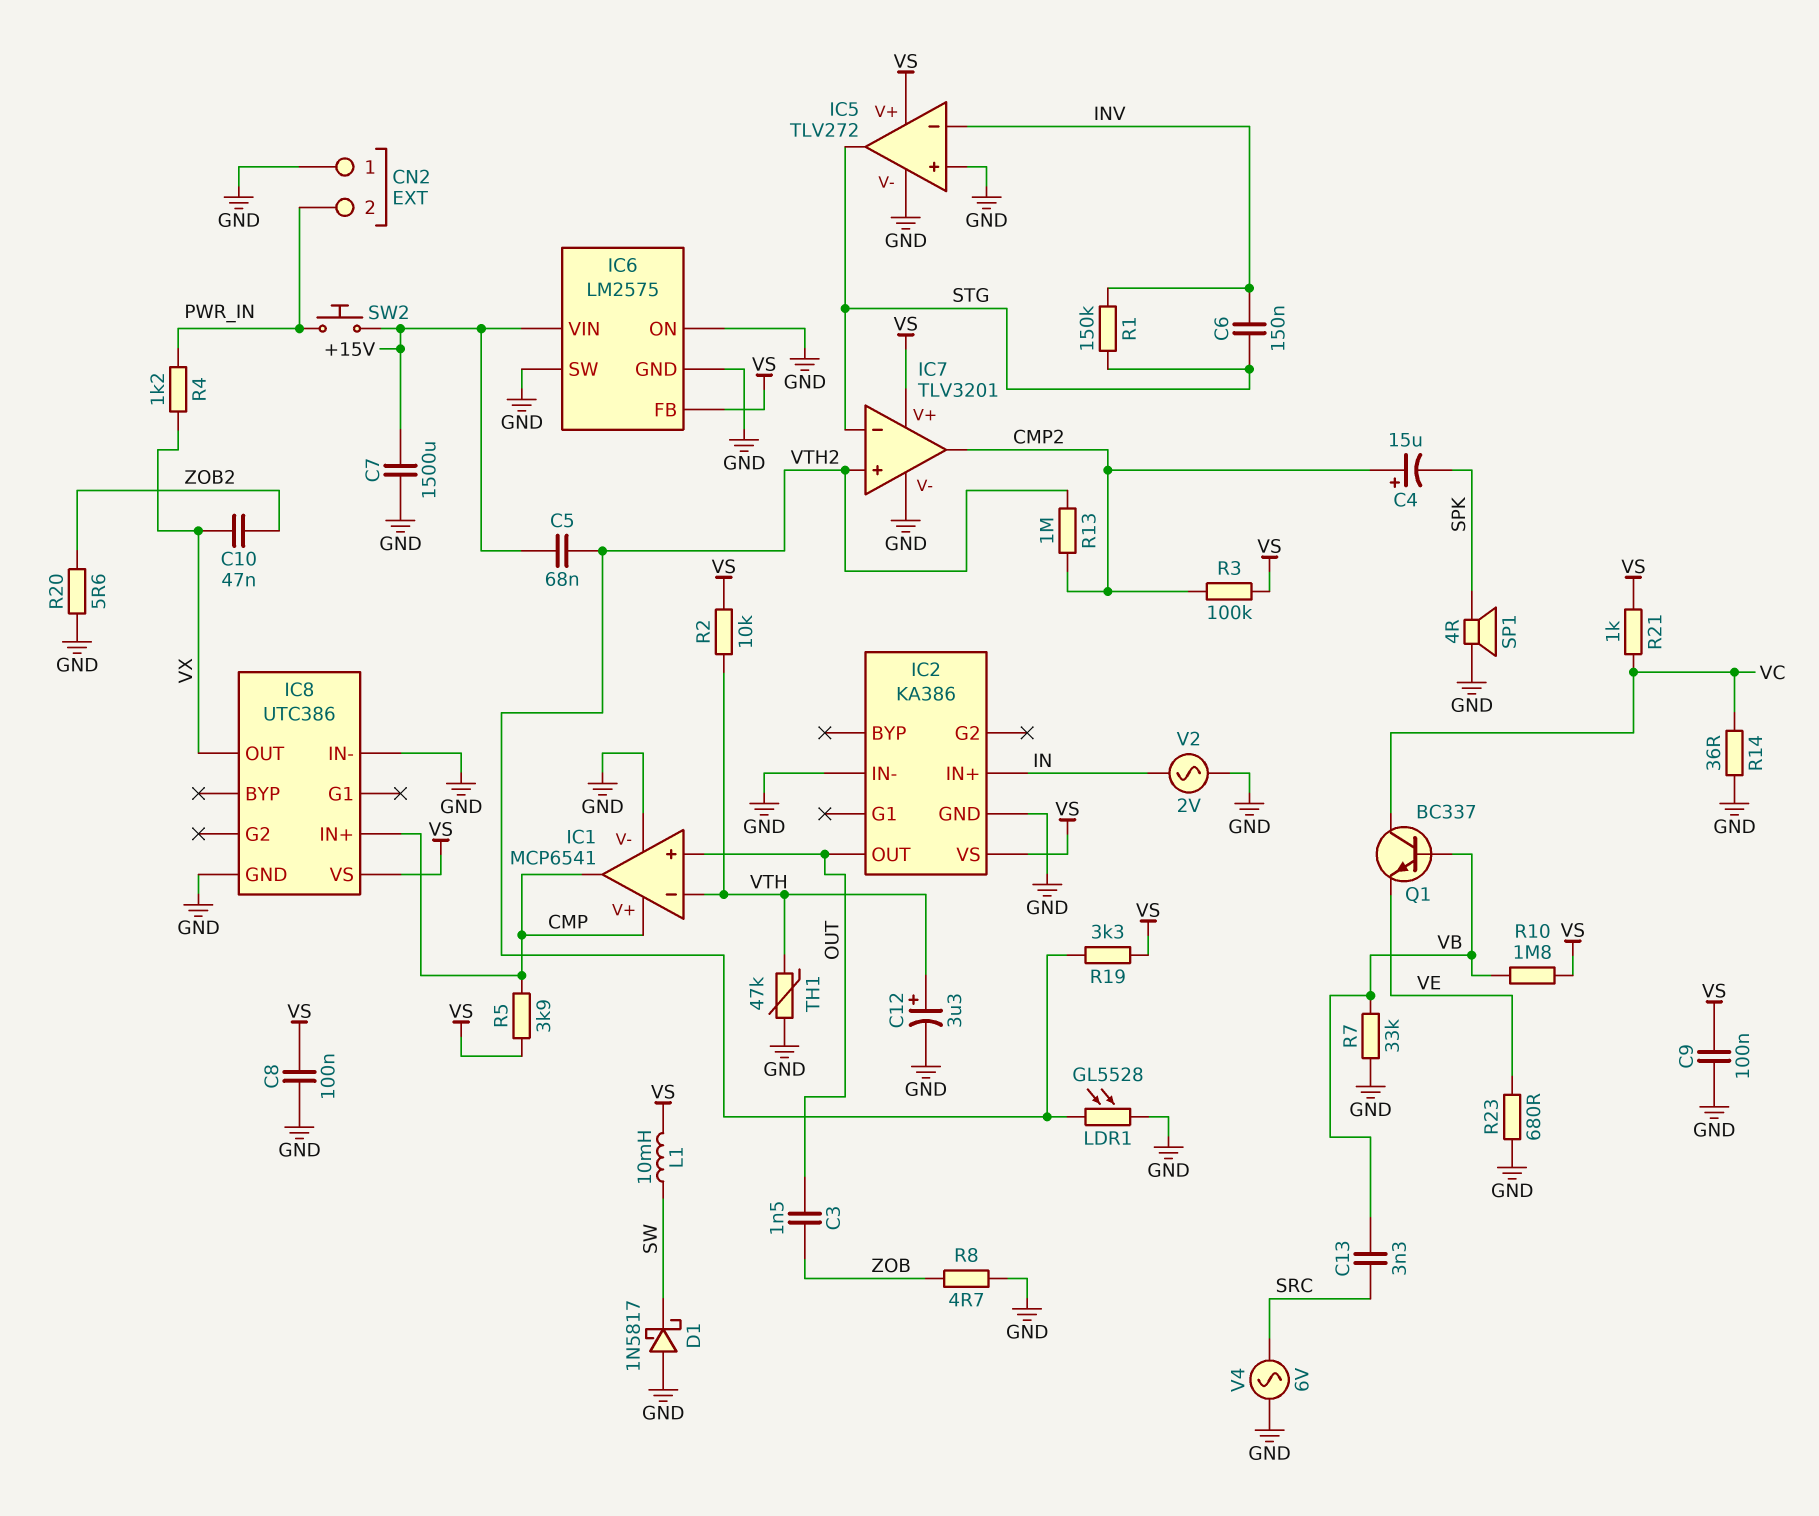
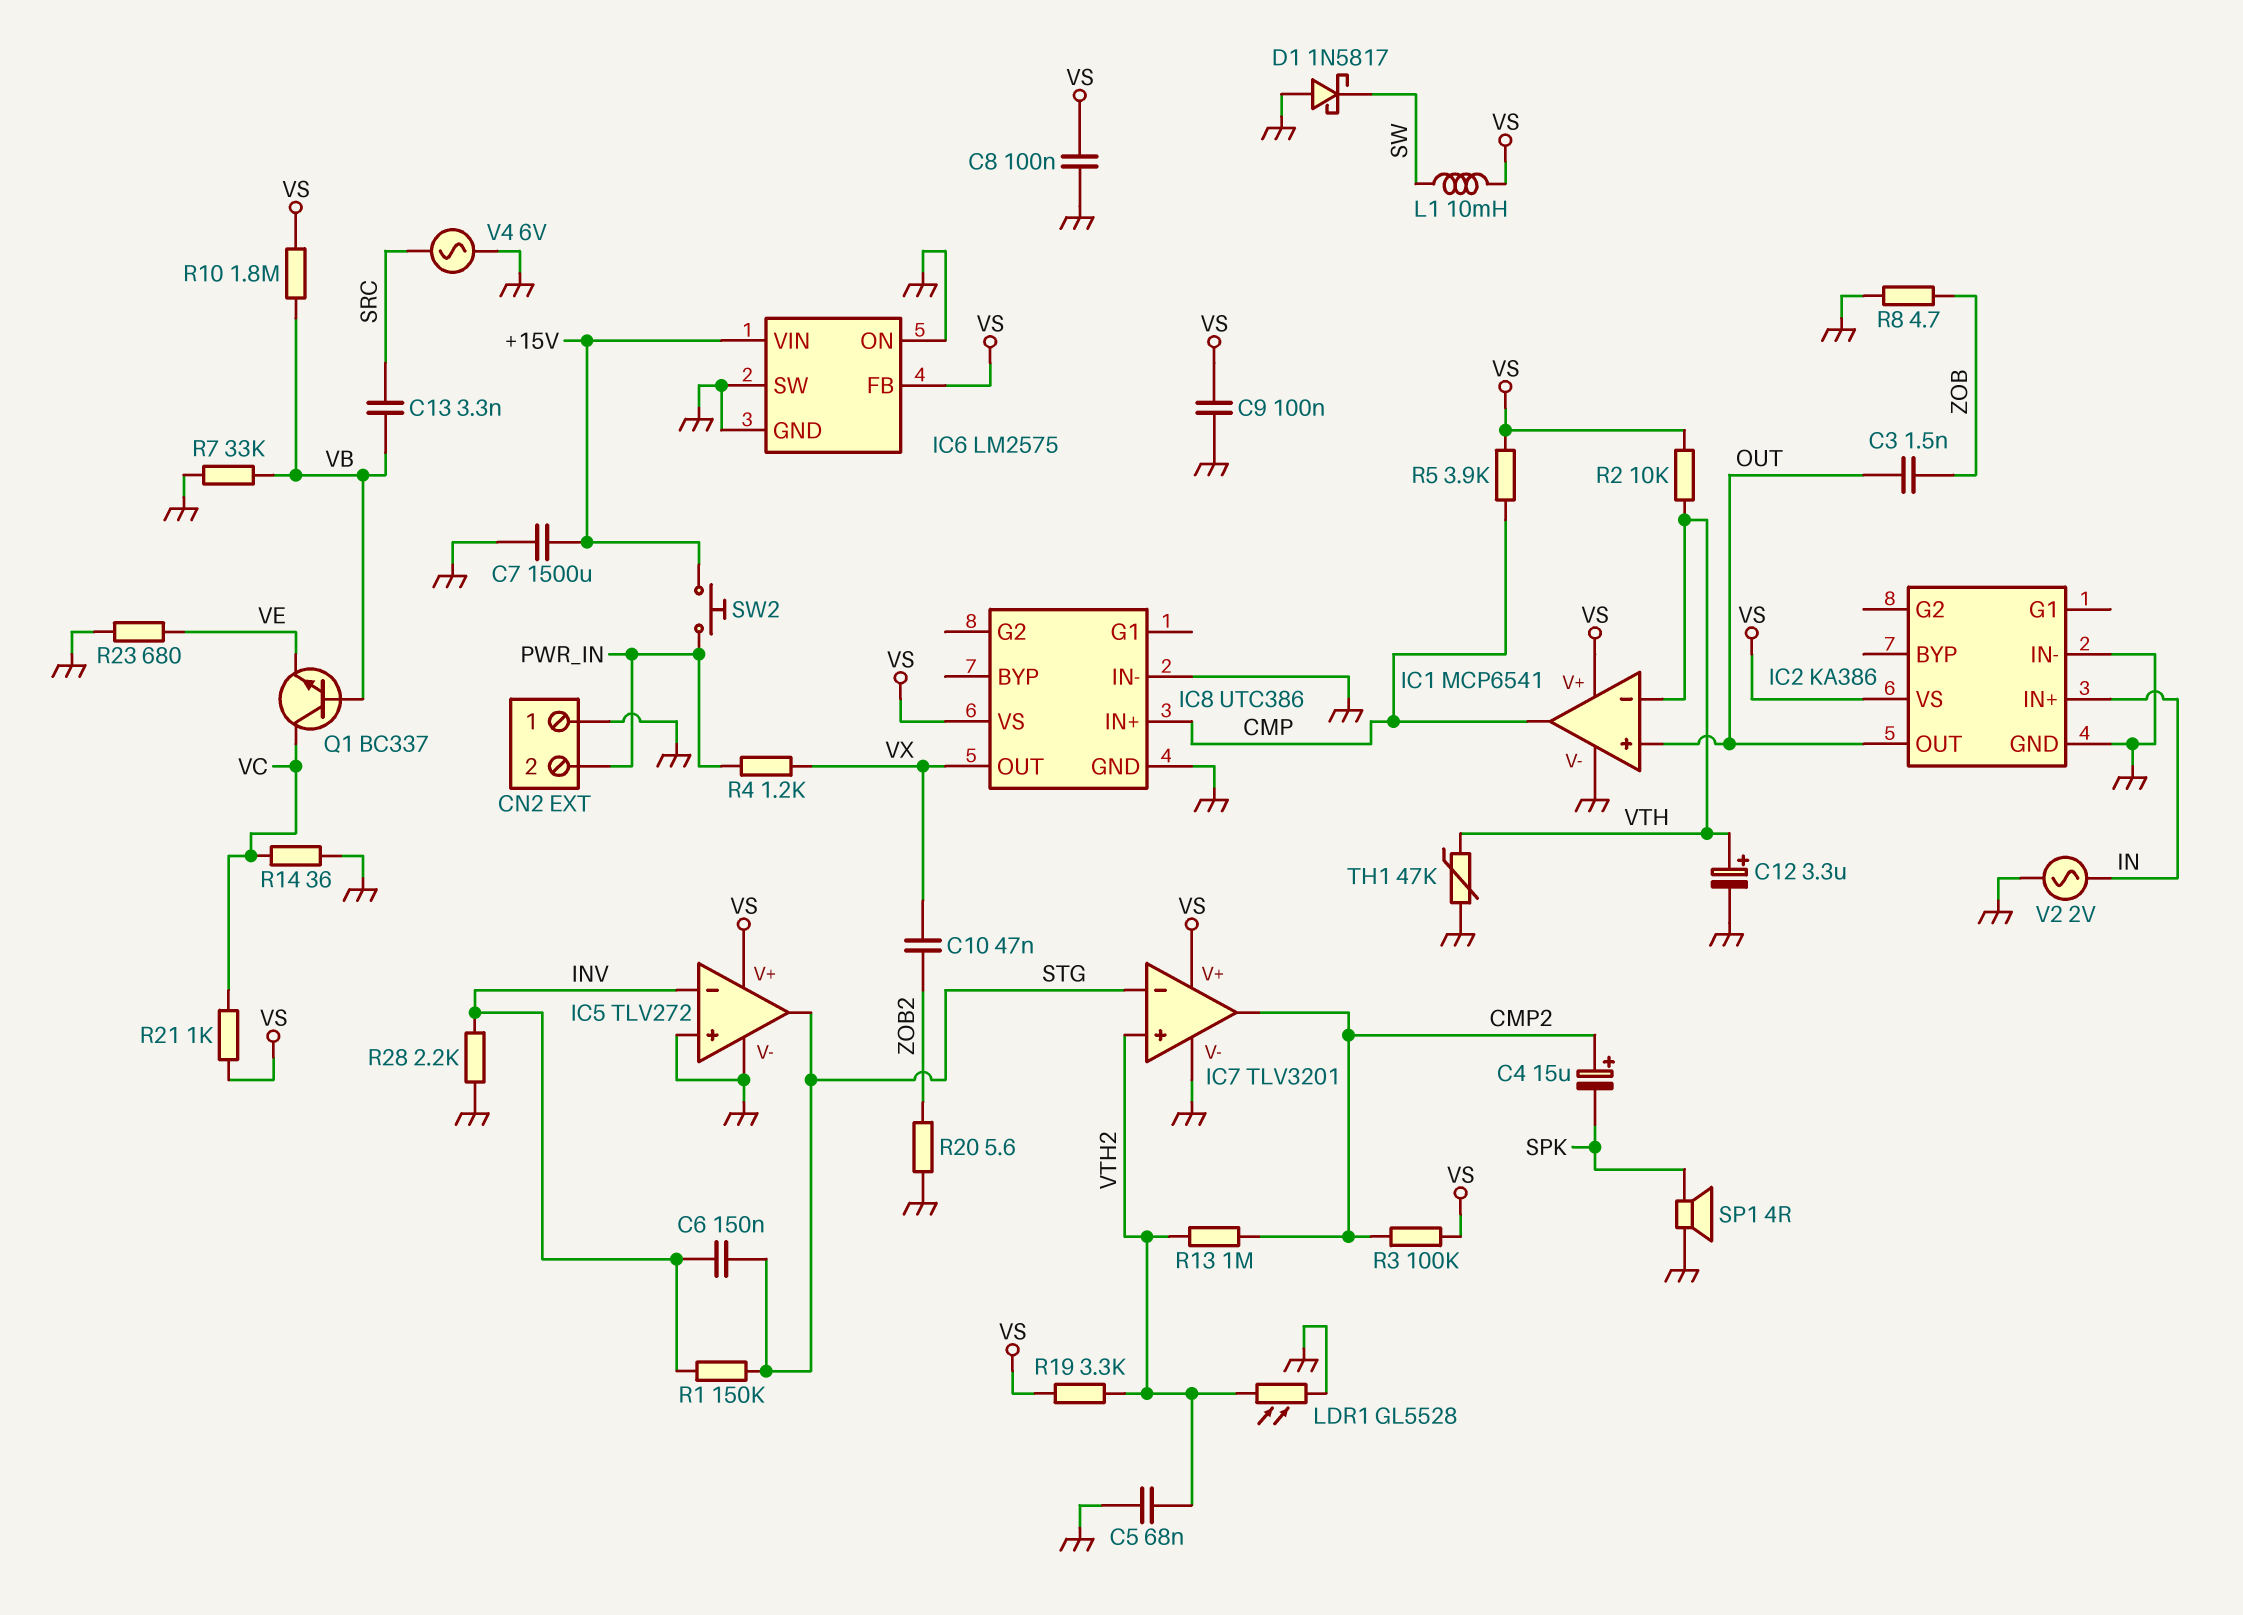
C5: 68nF (+15V, VTH2) -> 68nF (GND, VTH2)
IC1 pin V+: CMP -> VS
R28: none -> 2.2k (GND, INV)

